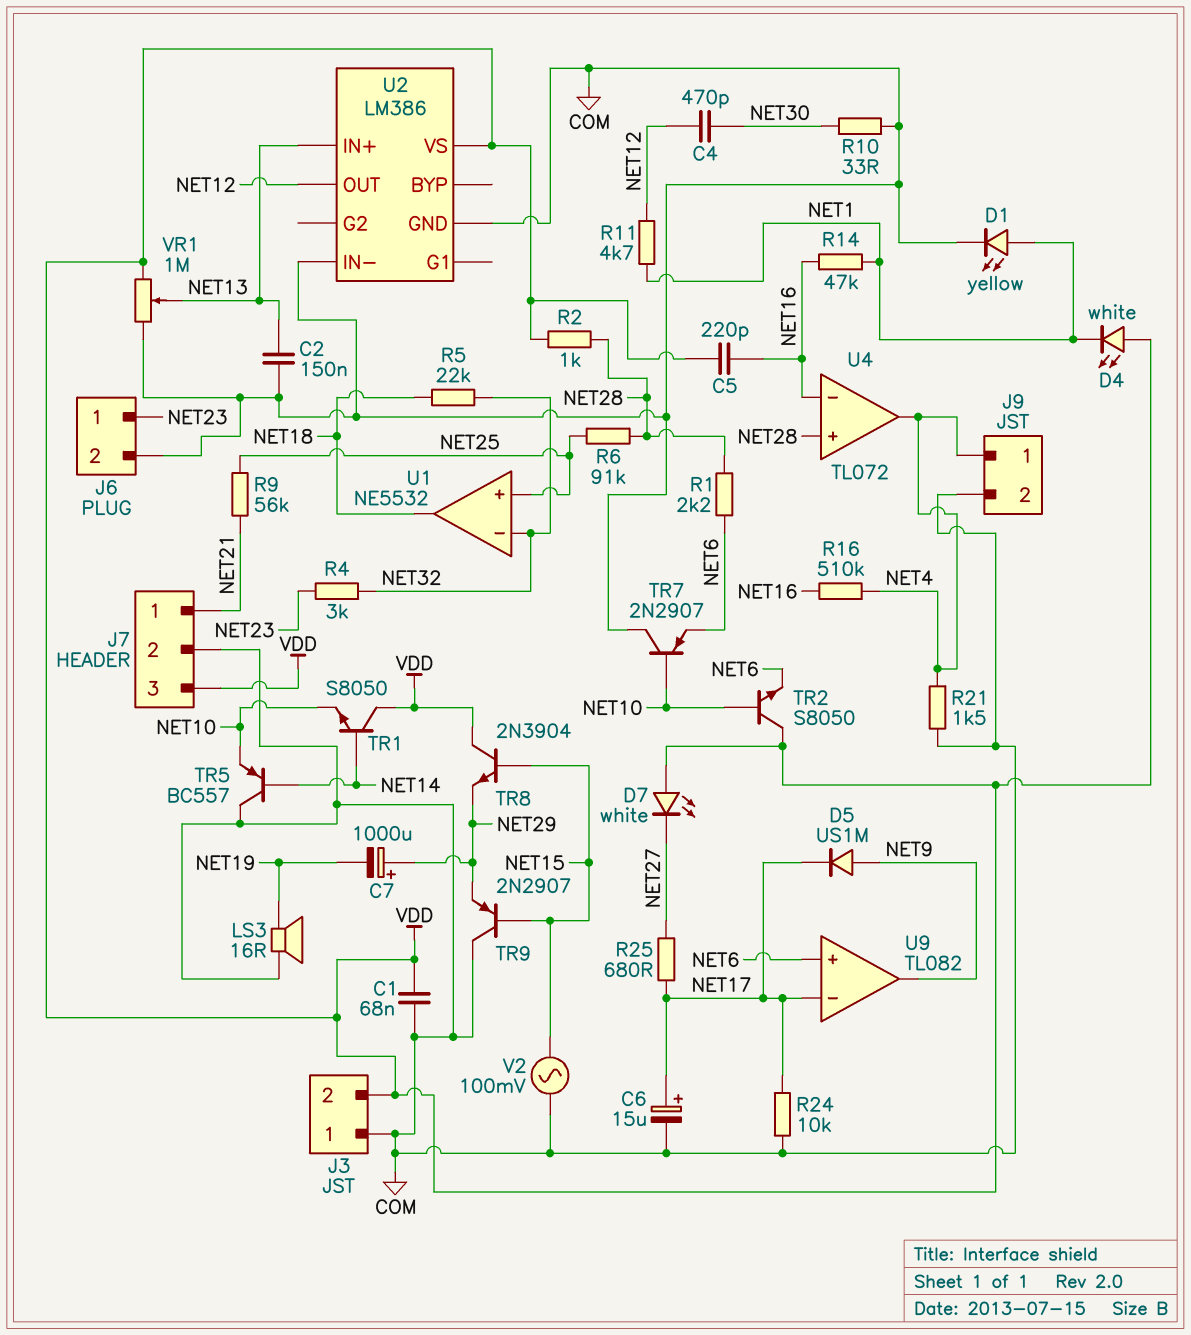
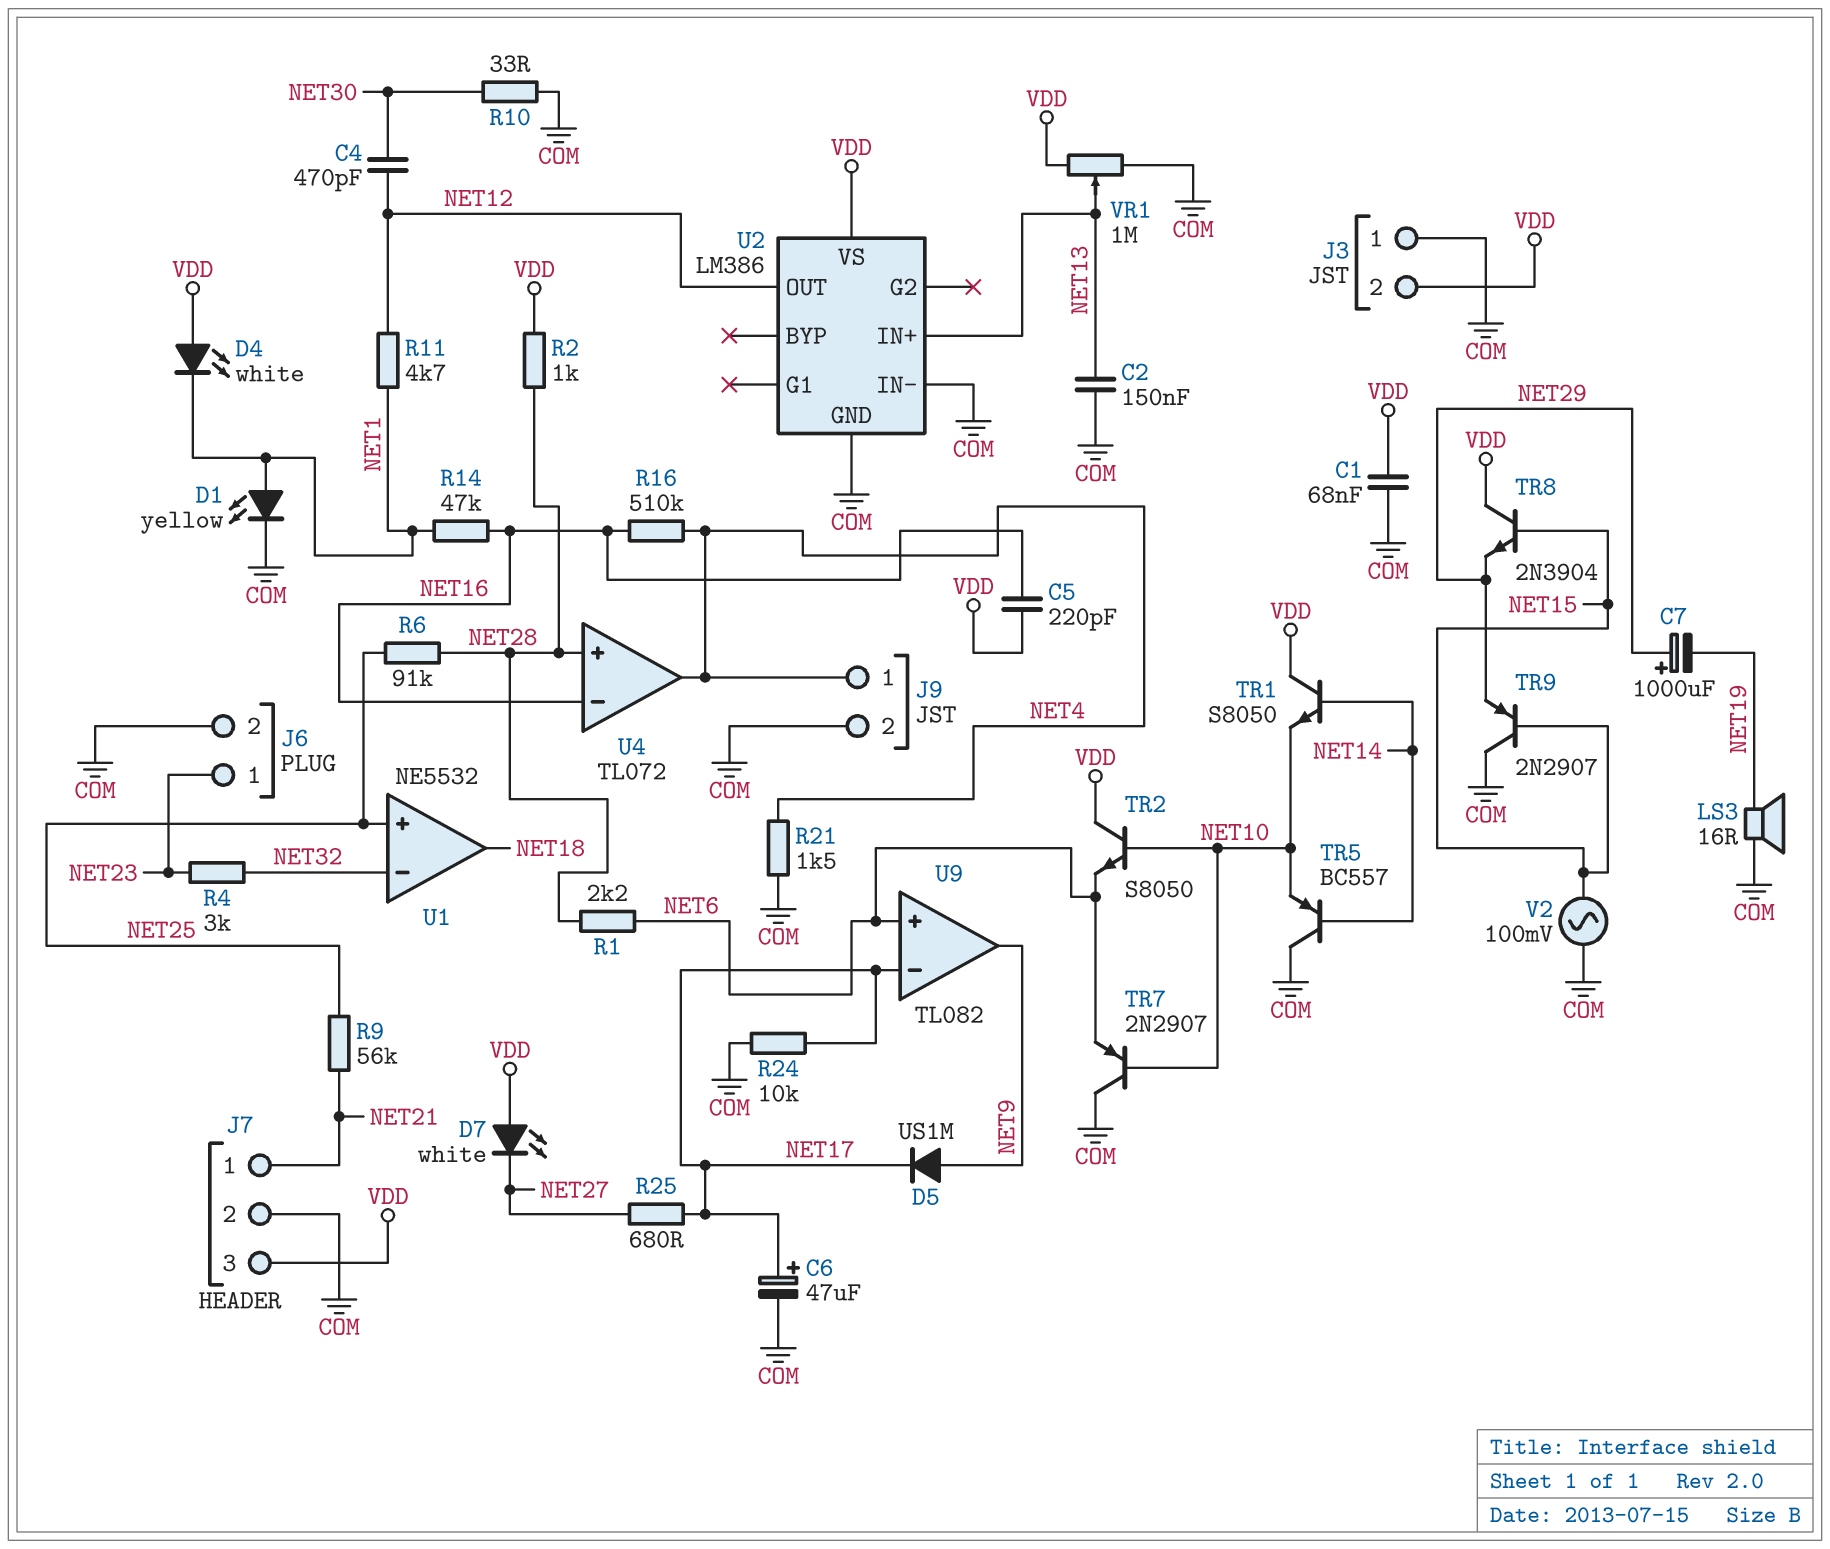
C6: 15uF (plus NET17, minus COM) -> 47uF (plus NET17, minus COM)
R5: 22k (NET18, NET32) -> none

